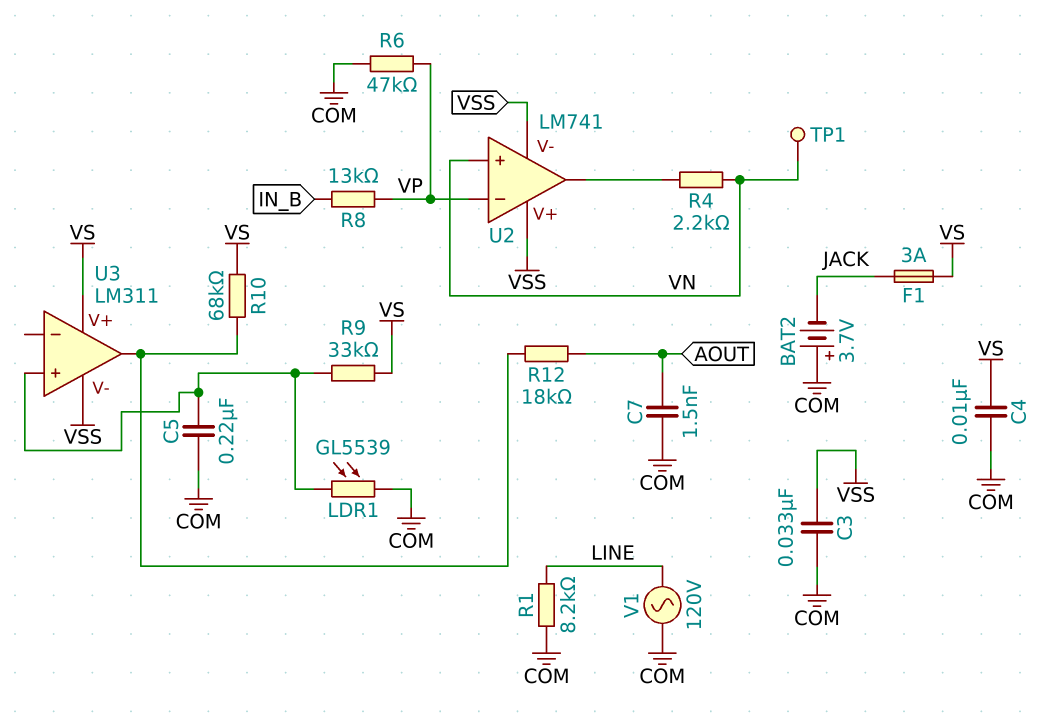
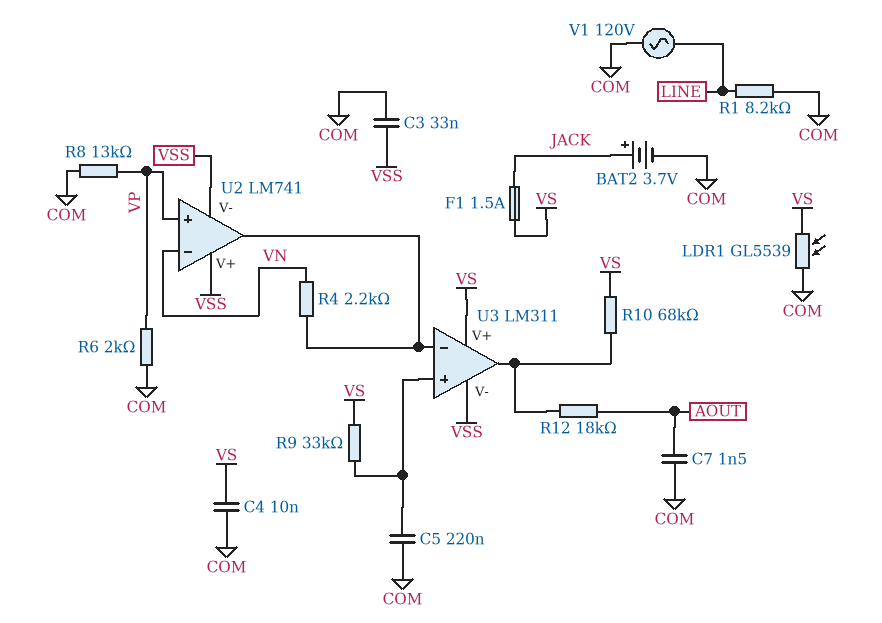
BAT2: 3.7V (plus COM, minus JACK) -> 3.7V (plus JACK, minus COM)
F1: 3A (JACK, VS) -> 1.5A (JACK, VS)
LDR1: GL5539 (COM, U3/in+) -> GL5539 (COM, VS)
R6: 47k (COM, VP) -> 2k (COM, VP)
R8: 13k (IN_B, VP) -> 13k (COM, VP)
TP1: test point (VN) -> none
U2 pin in+: VN -> VP
U2 pin in-: VP -> VN
U3 pin in-: none -> U2/out

